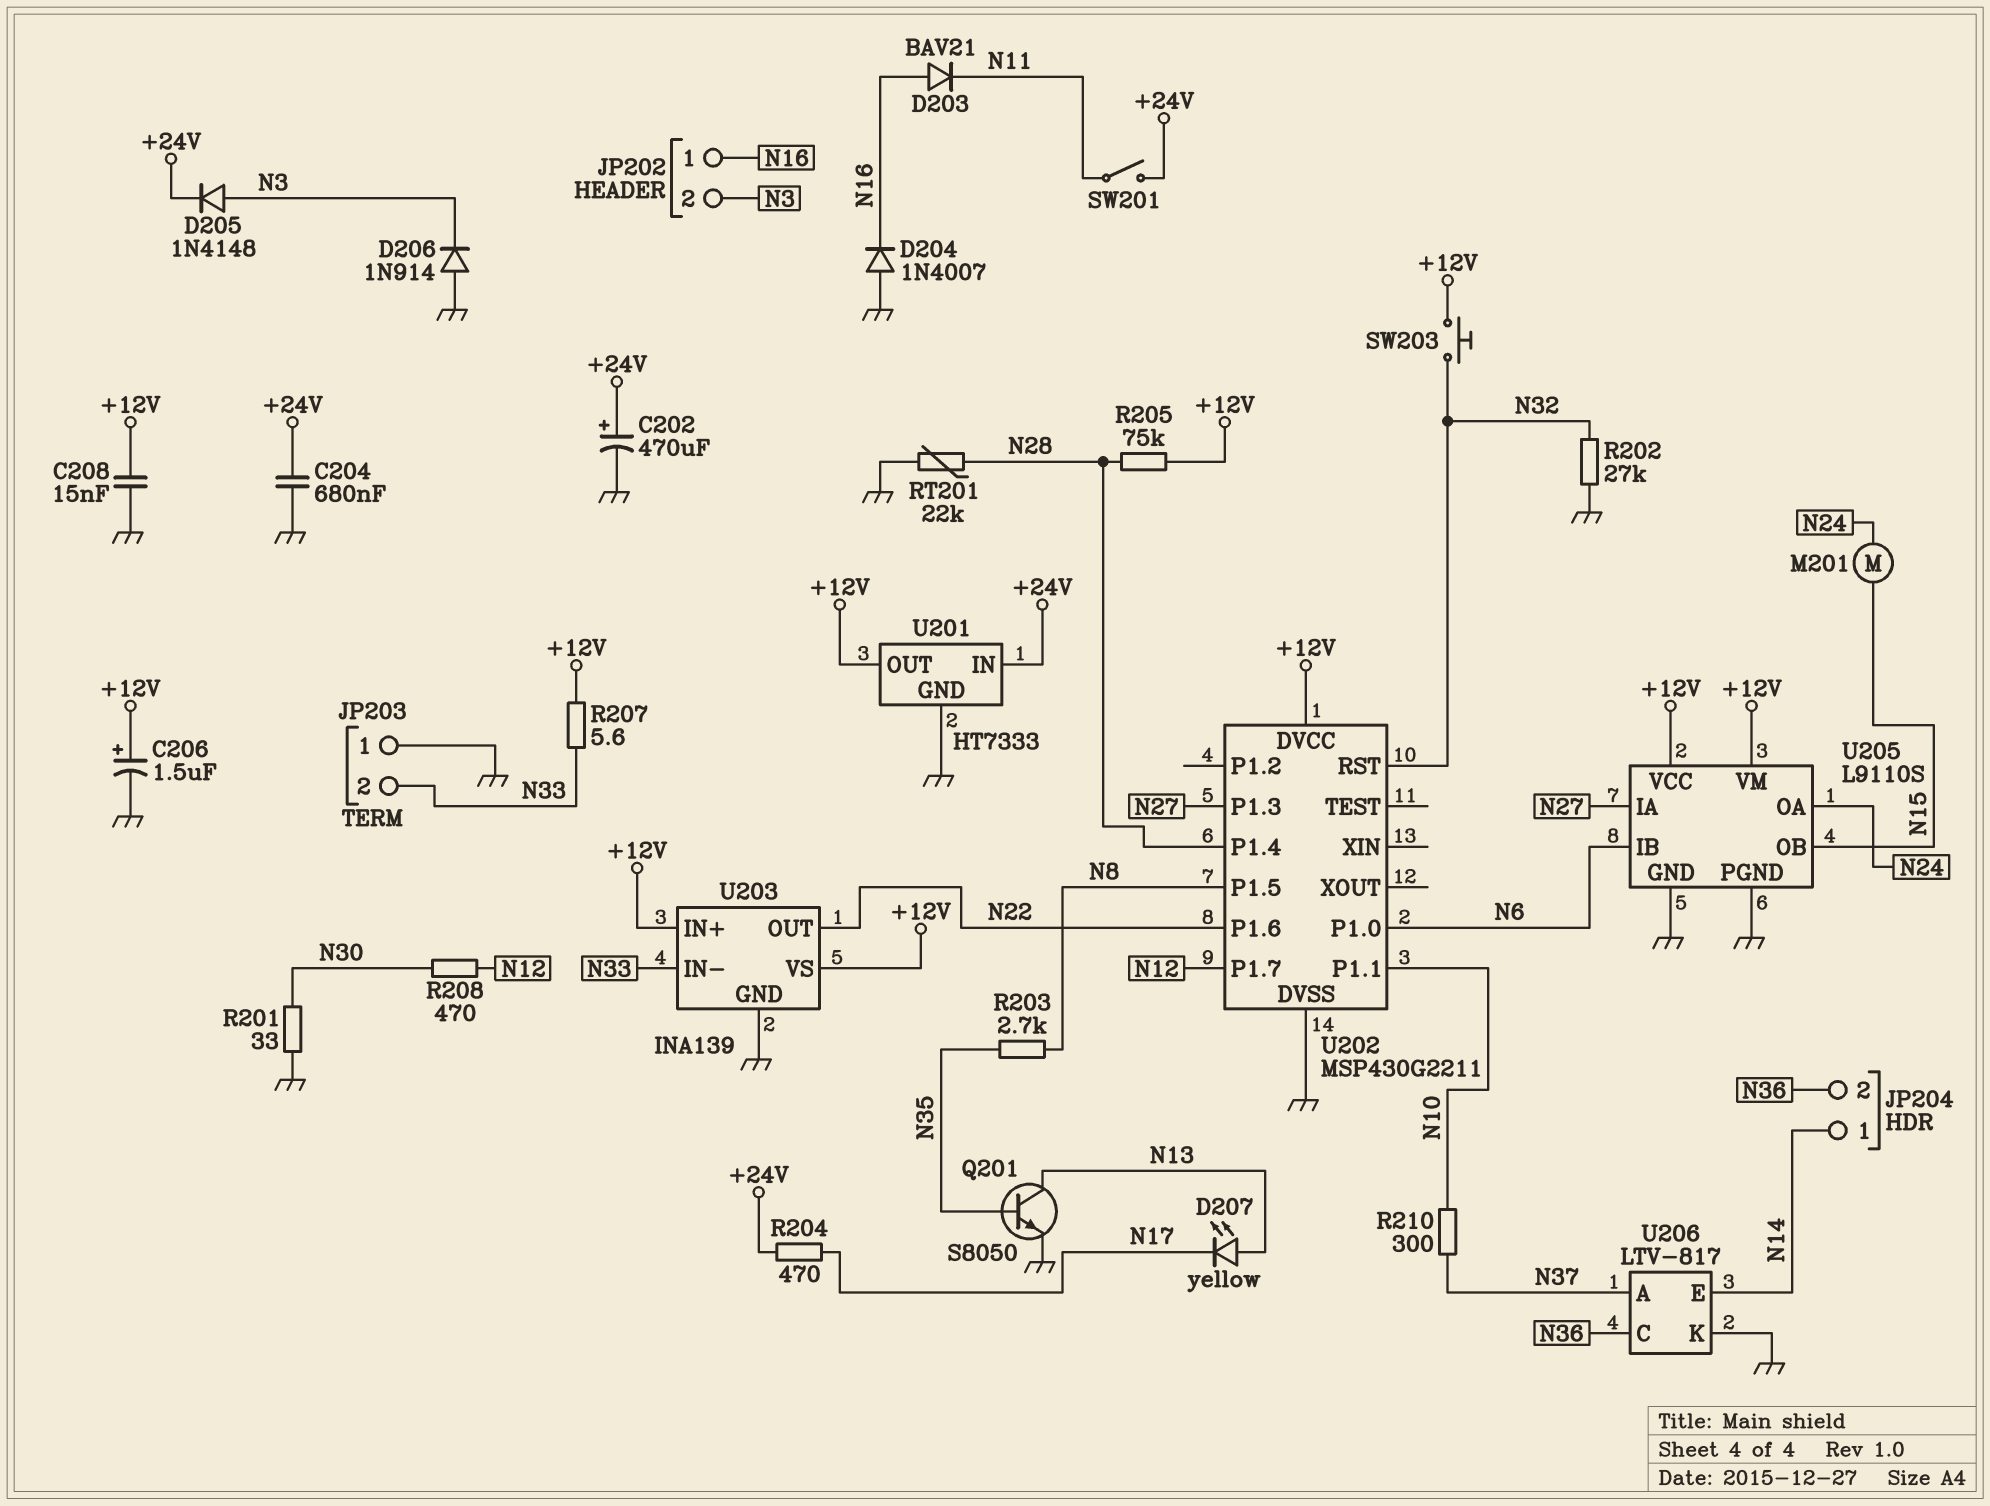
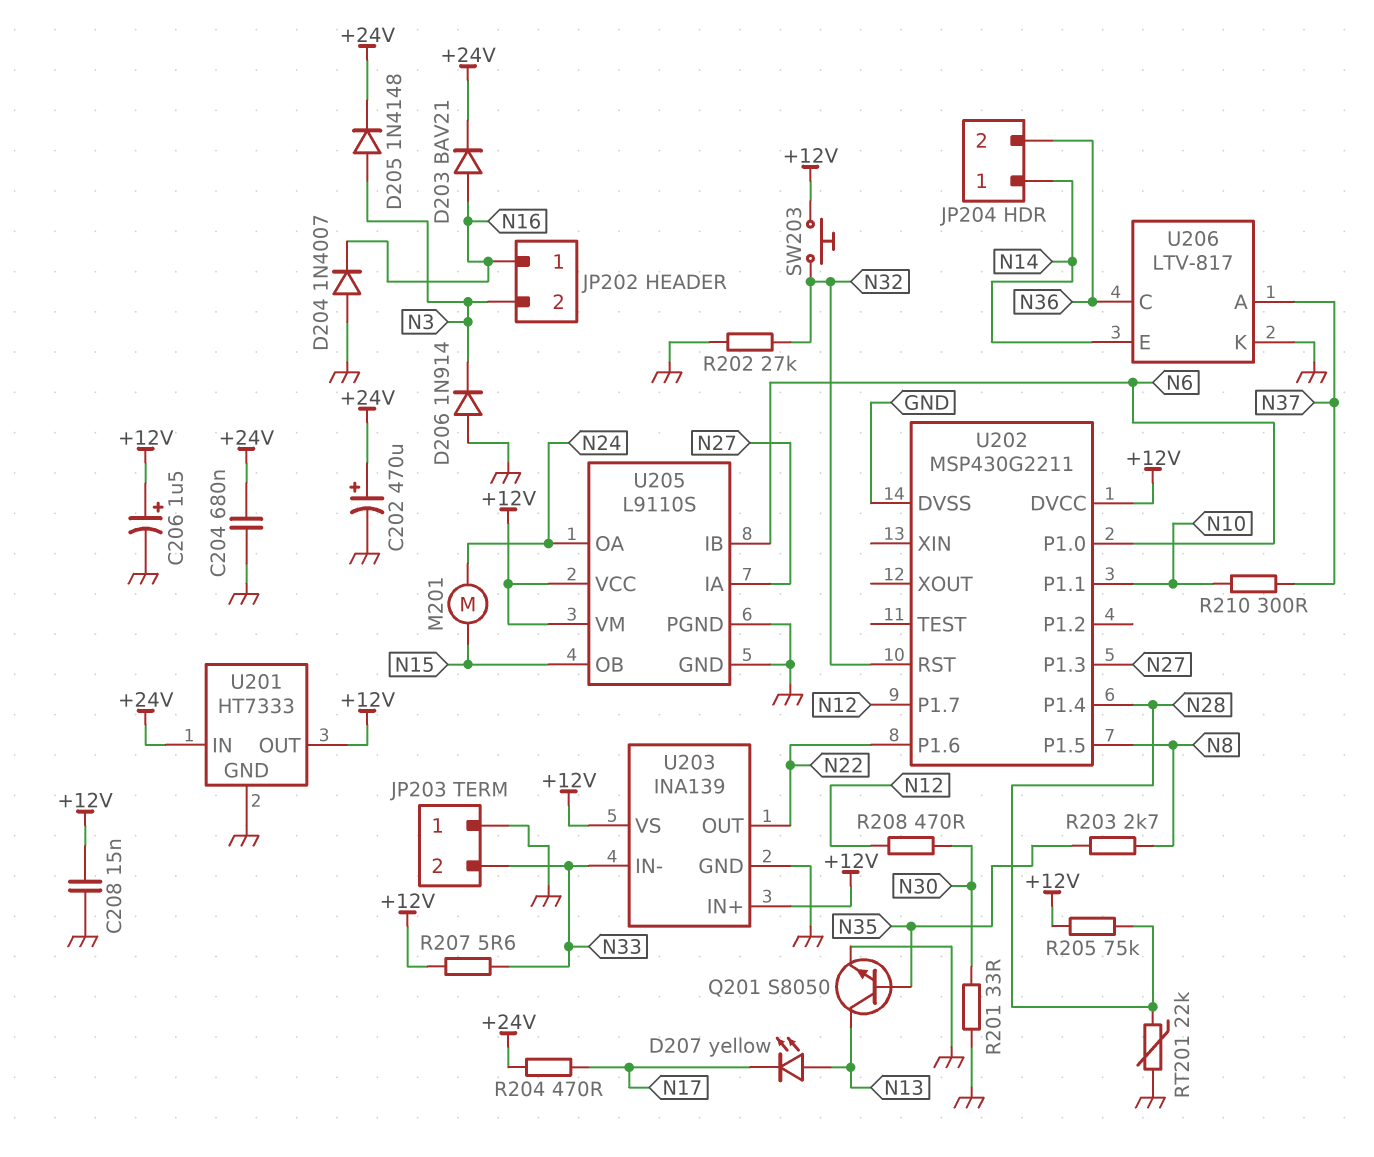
D203: diode BAV21 (A N16, K N11) -> diode BAV21 (A N16, K +24V)
SW201: switch (+24V, N11) -> none

